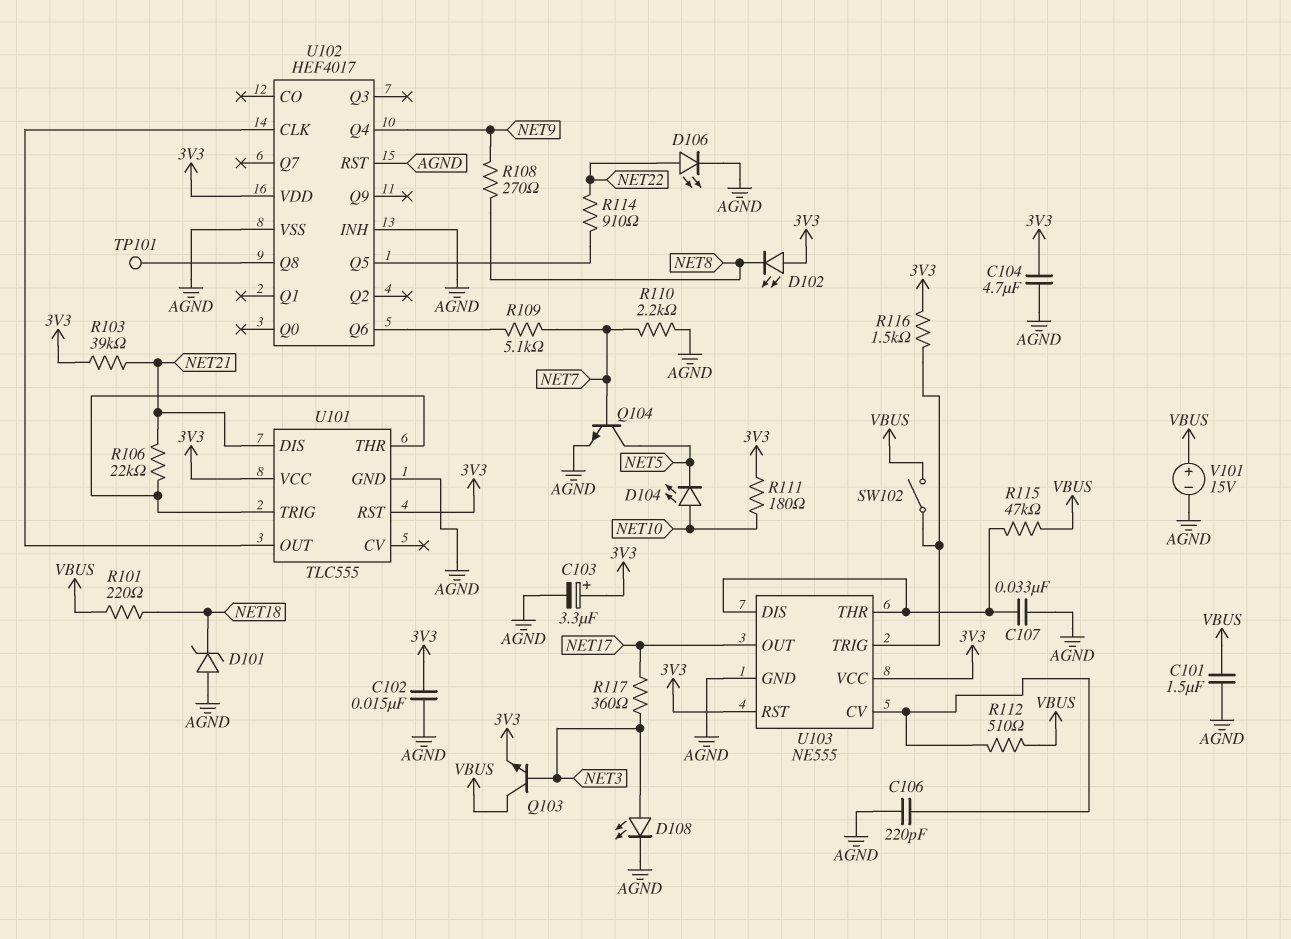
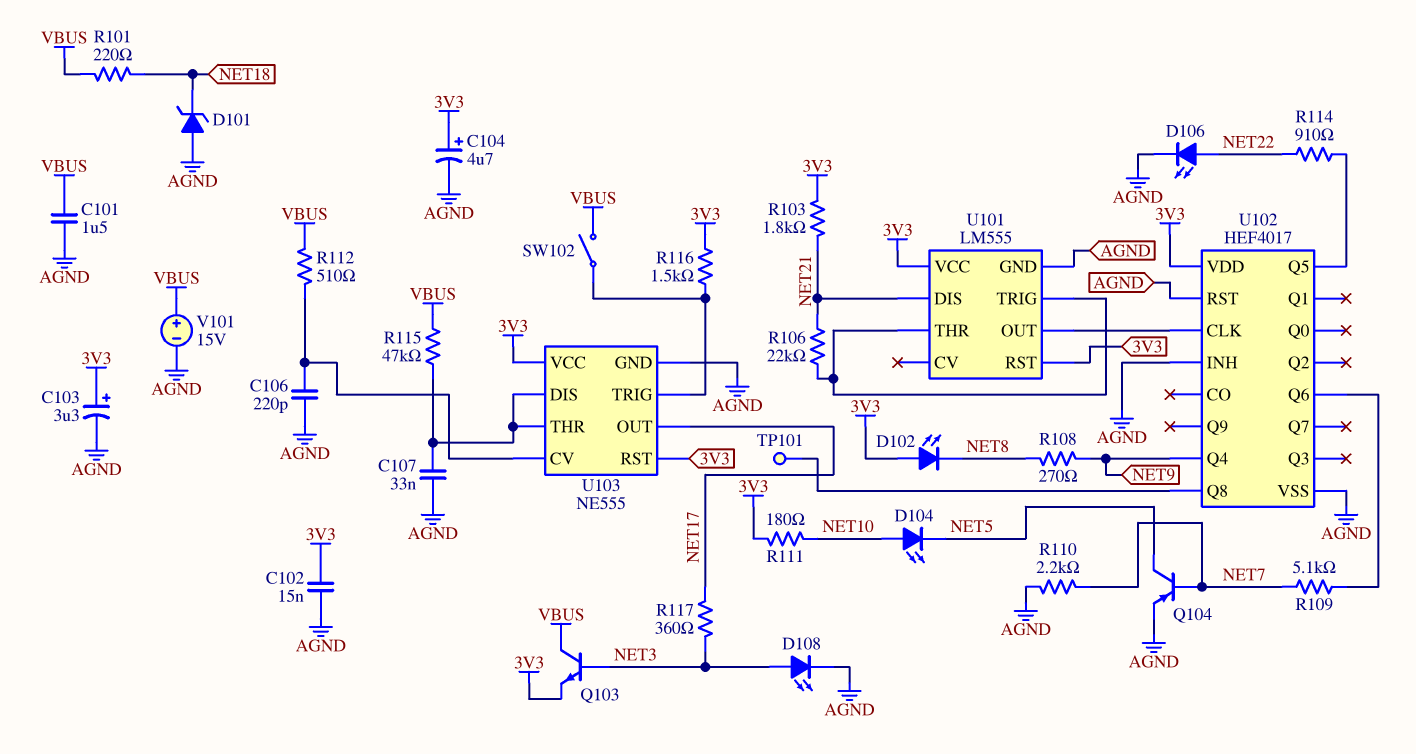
C104: 4.7uF (3V3, AGND) -> 4.7uF (plus 3V3, minus AGND)
Q104: NPN (B NET7, C NET5, E AGND) -> PNP (B NET7, C NET5, E AGND)
R103: 39k (3V3, NET21) -> 1.8k (3V3, NET21)
U101: TLC555 -> LM555

